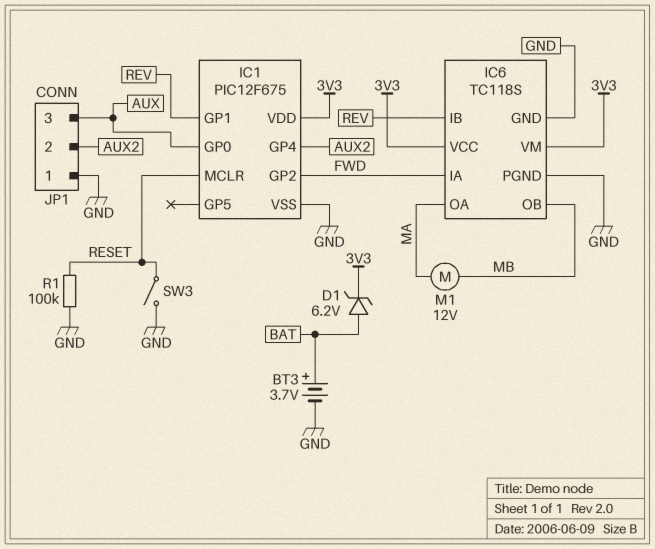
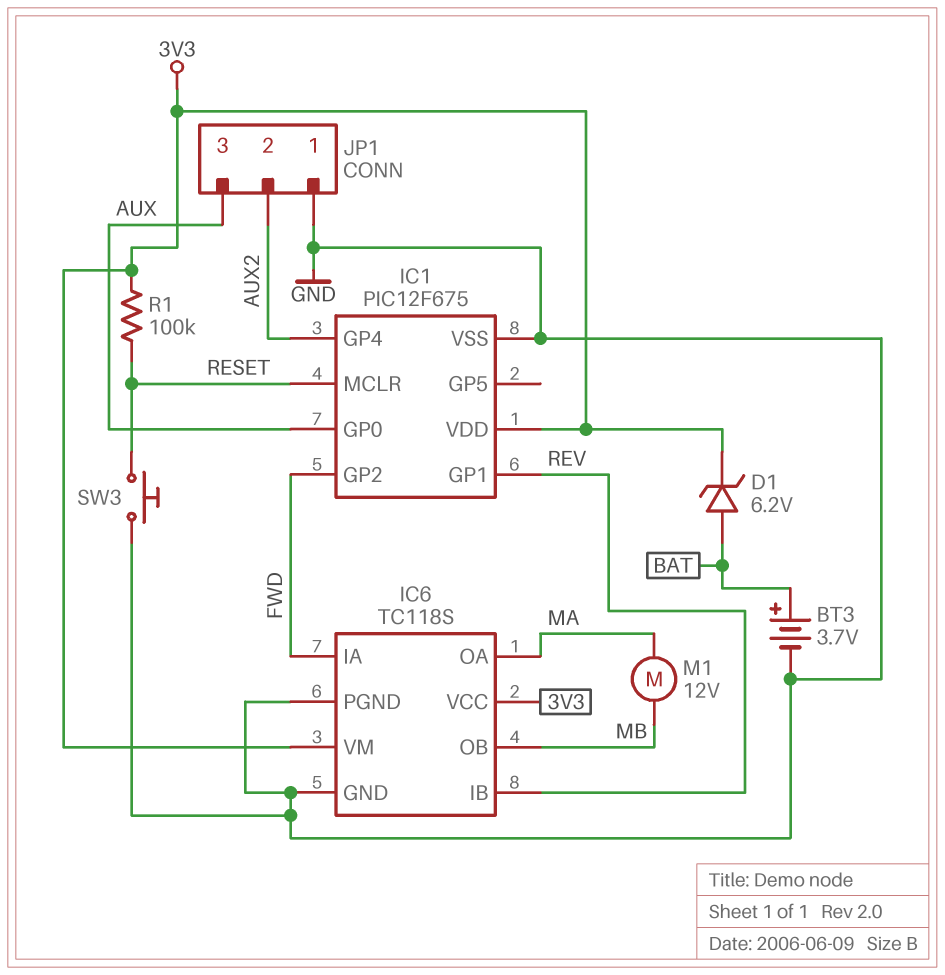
R1: 100k (GND, RESET) -> 100k (3V3, RESET)
SW3: switch (GND, RESET) -> button (GND, RESET)

